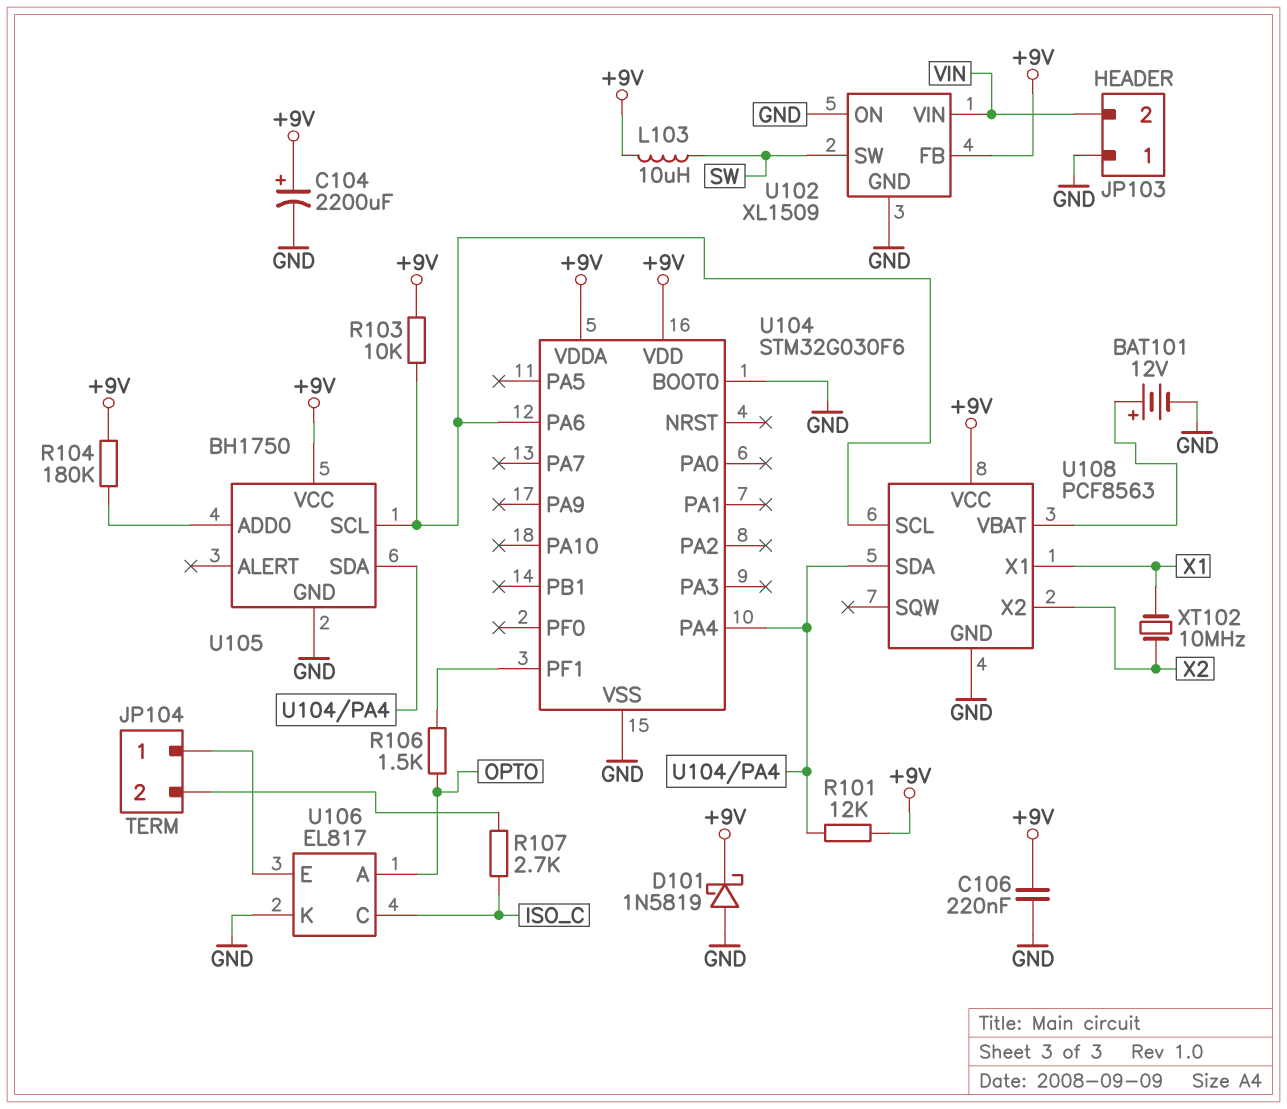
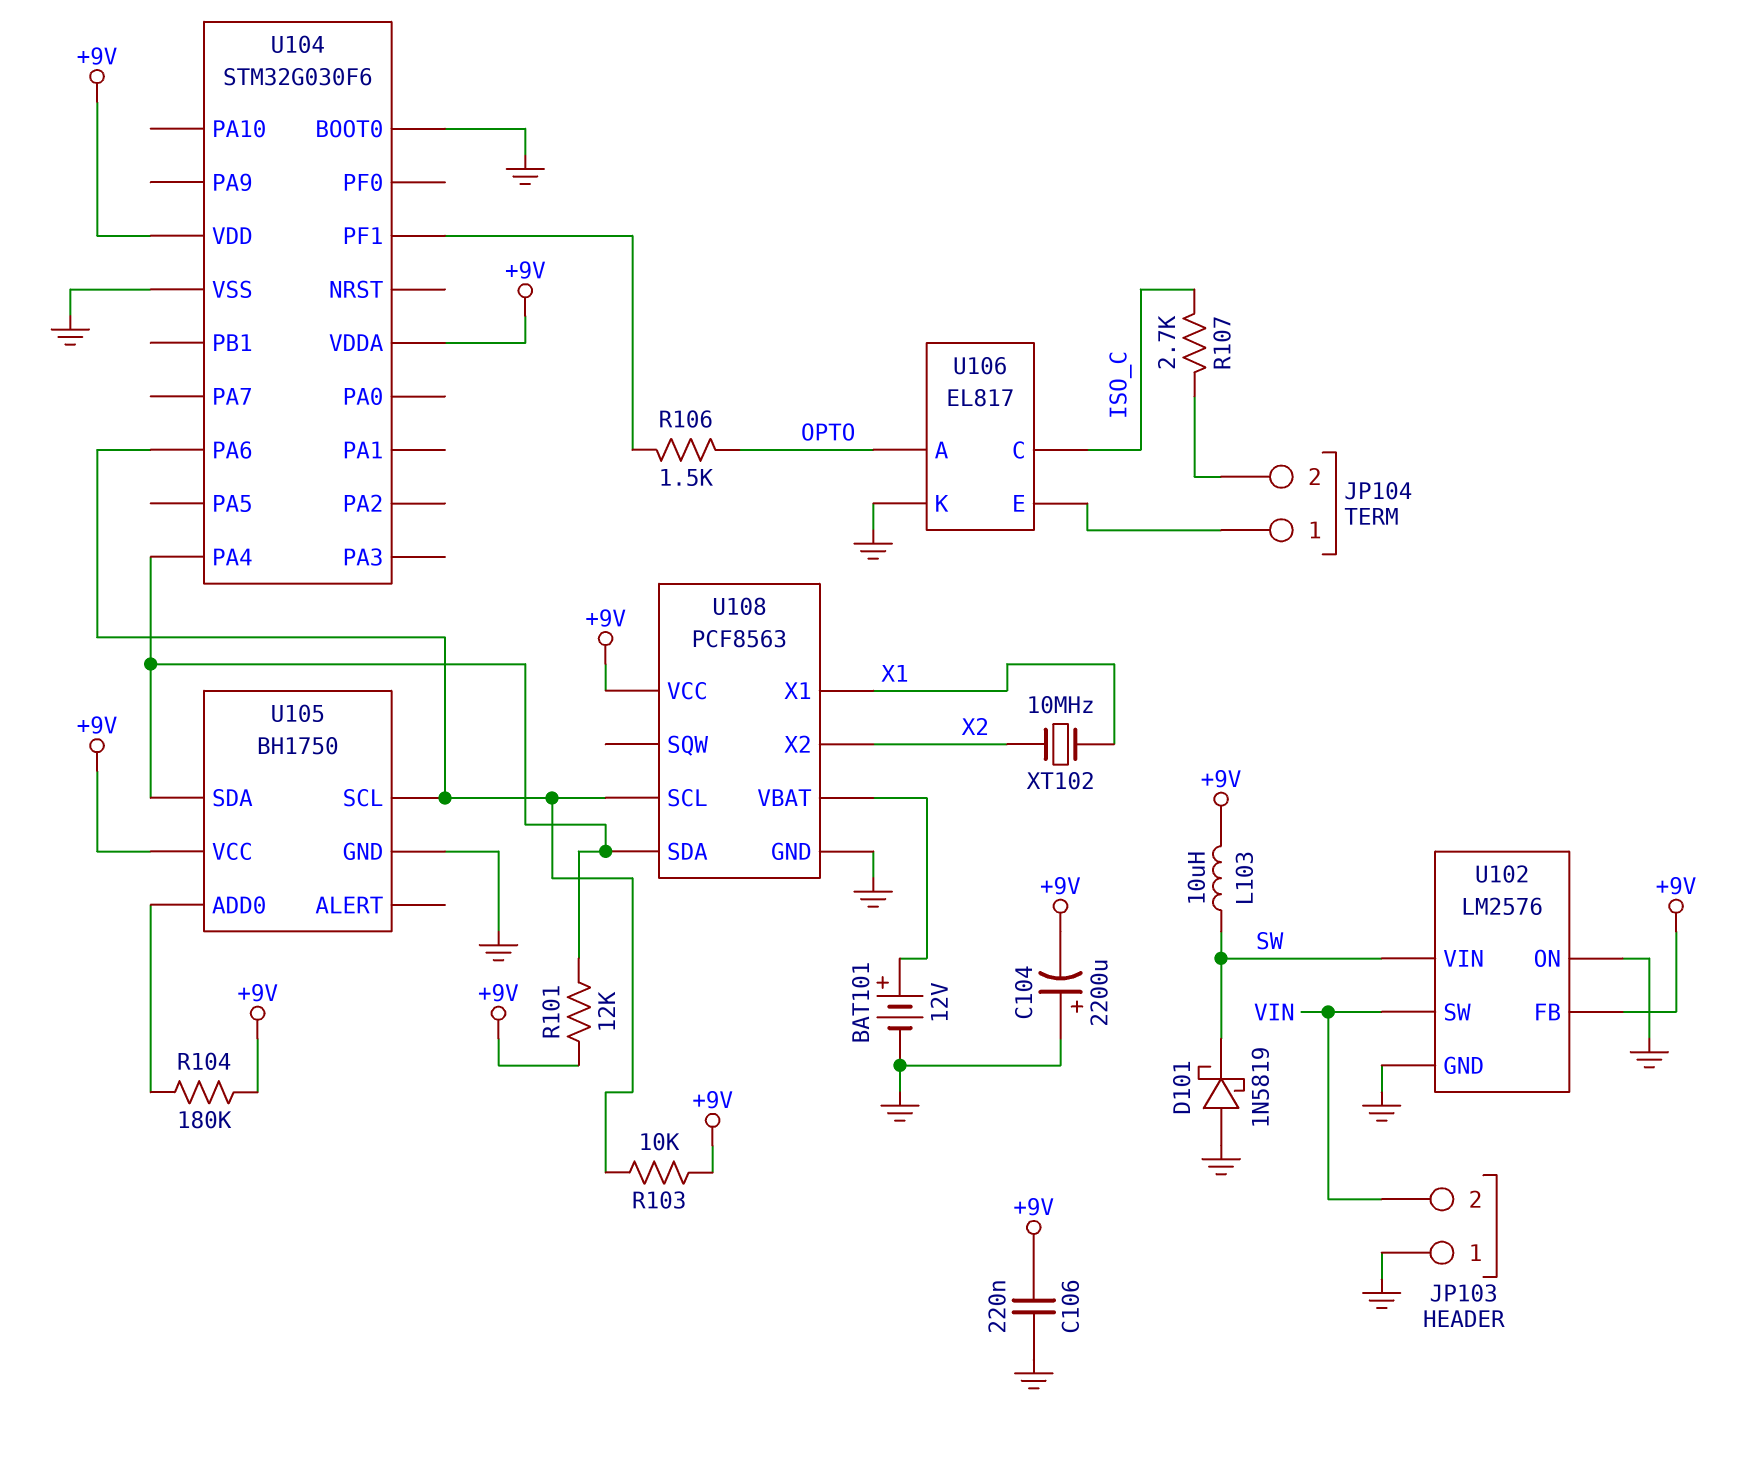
C104: 2200uF (plus +9V, minus GND) -> 2200uF (plus GND, minus +9V)
D101: schottky 1N5819 (A GND, K +9V) -> schottky 1N5819 (A GND, K SW)
U102: XL1509 -> LM2576
U102 pin SW: SW -> VIN
U102 pin VIN: VIN -> SW

